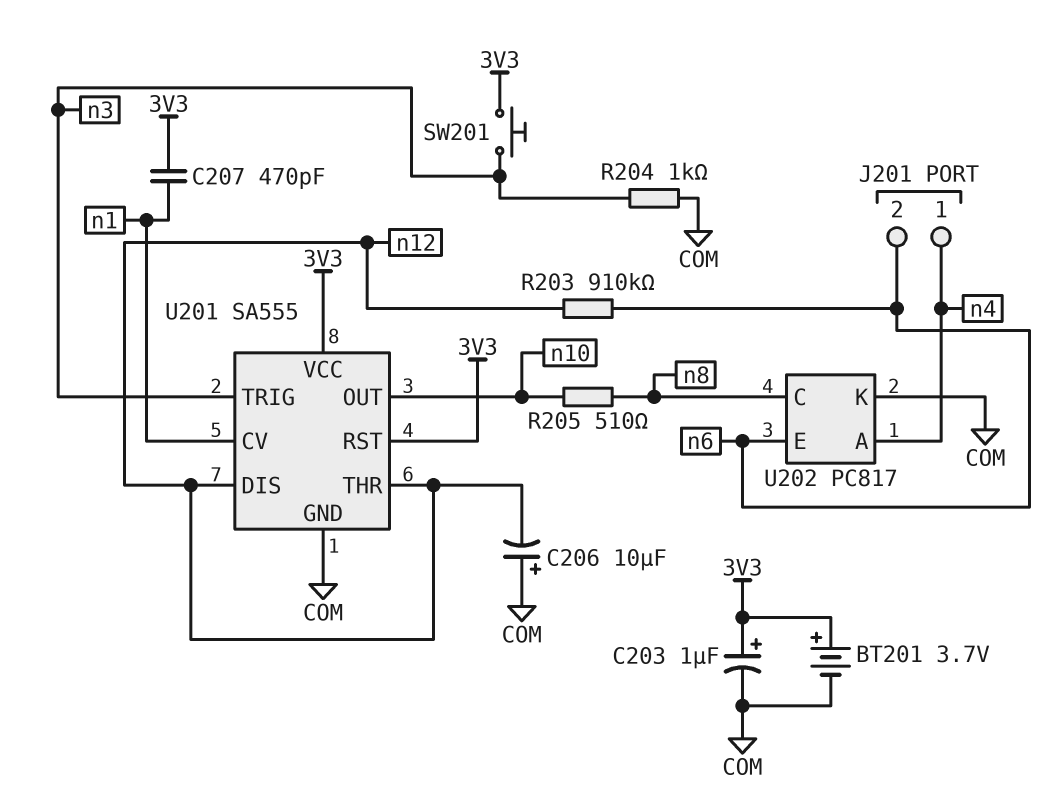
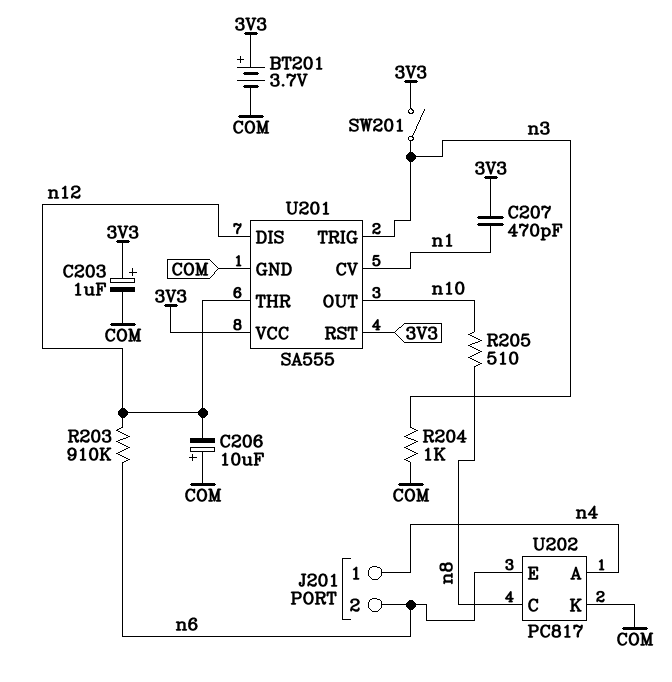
SW201: button (3V3, n3) -> switch (3V3, n3)

